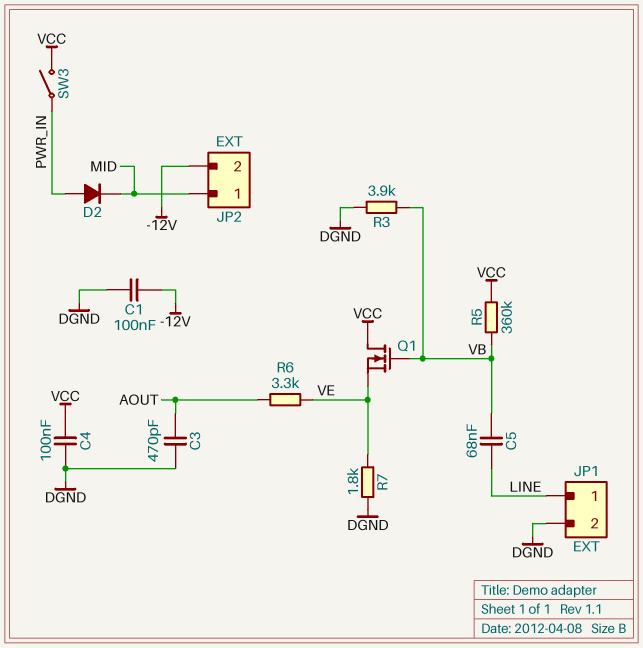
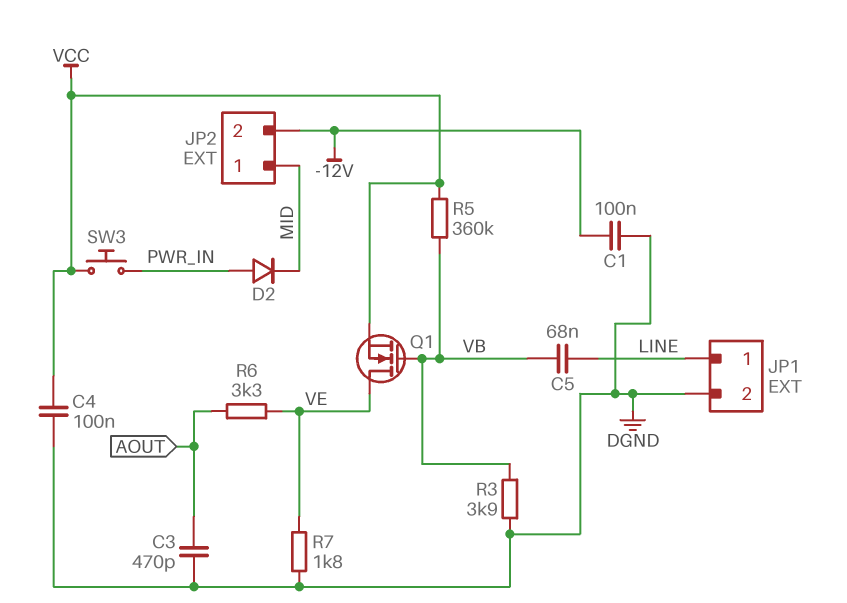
Q1: NMOS (G VB, D VCC, S VE) -> NMOS (G VB, D VE, S VCC)
SW3: switch (PWR_IN, VCC) -> button (PWR_IN, VCC)

